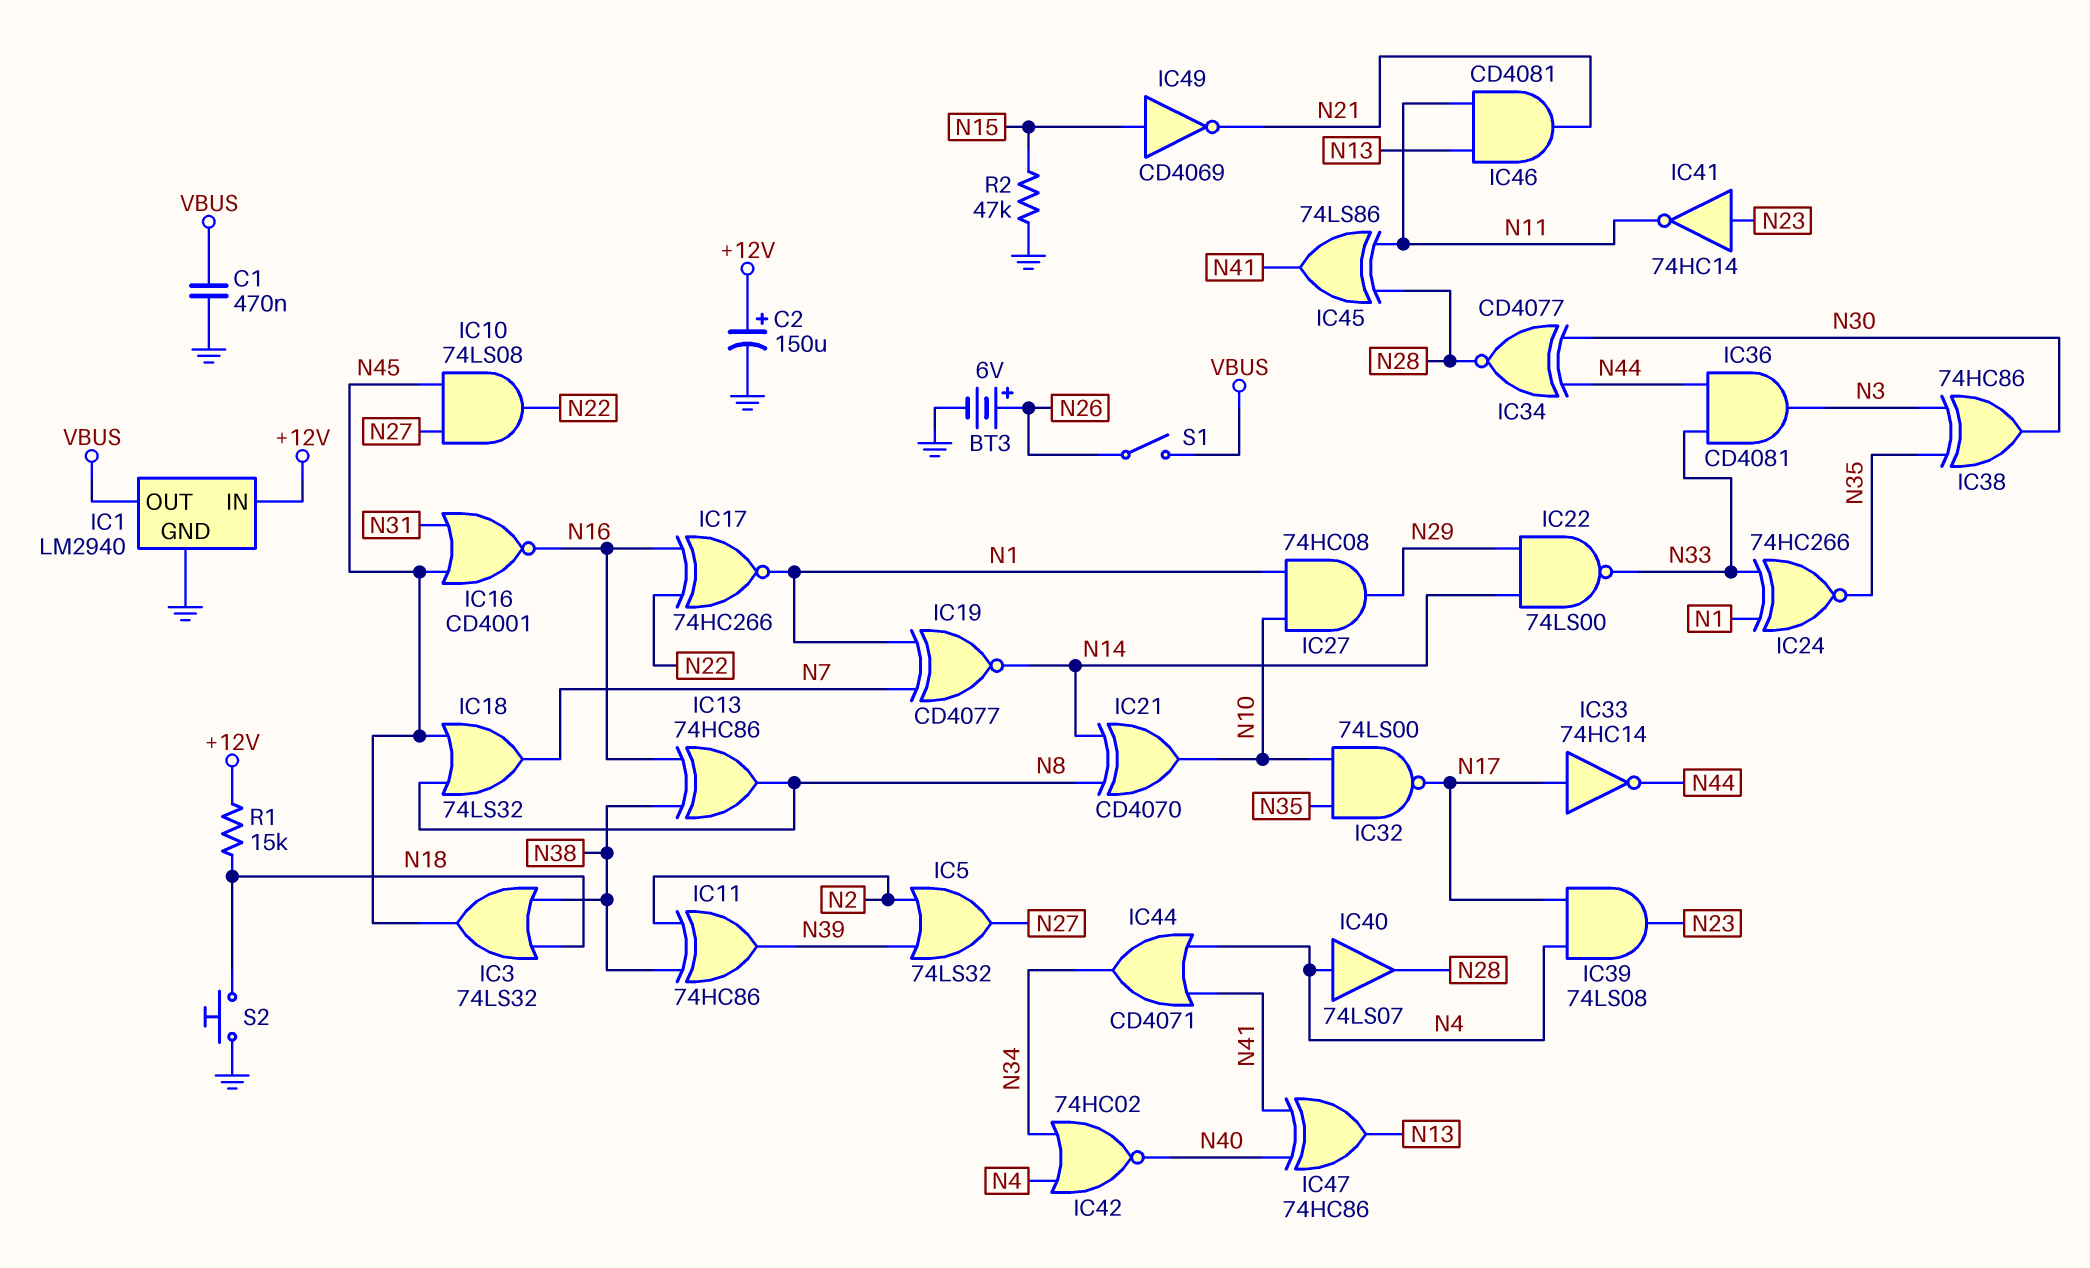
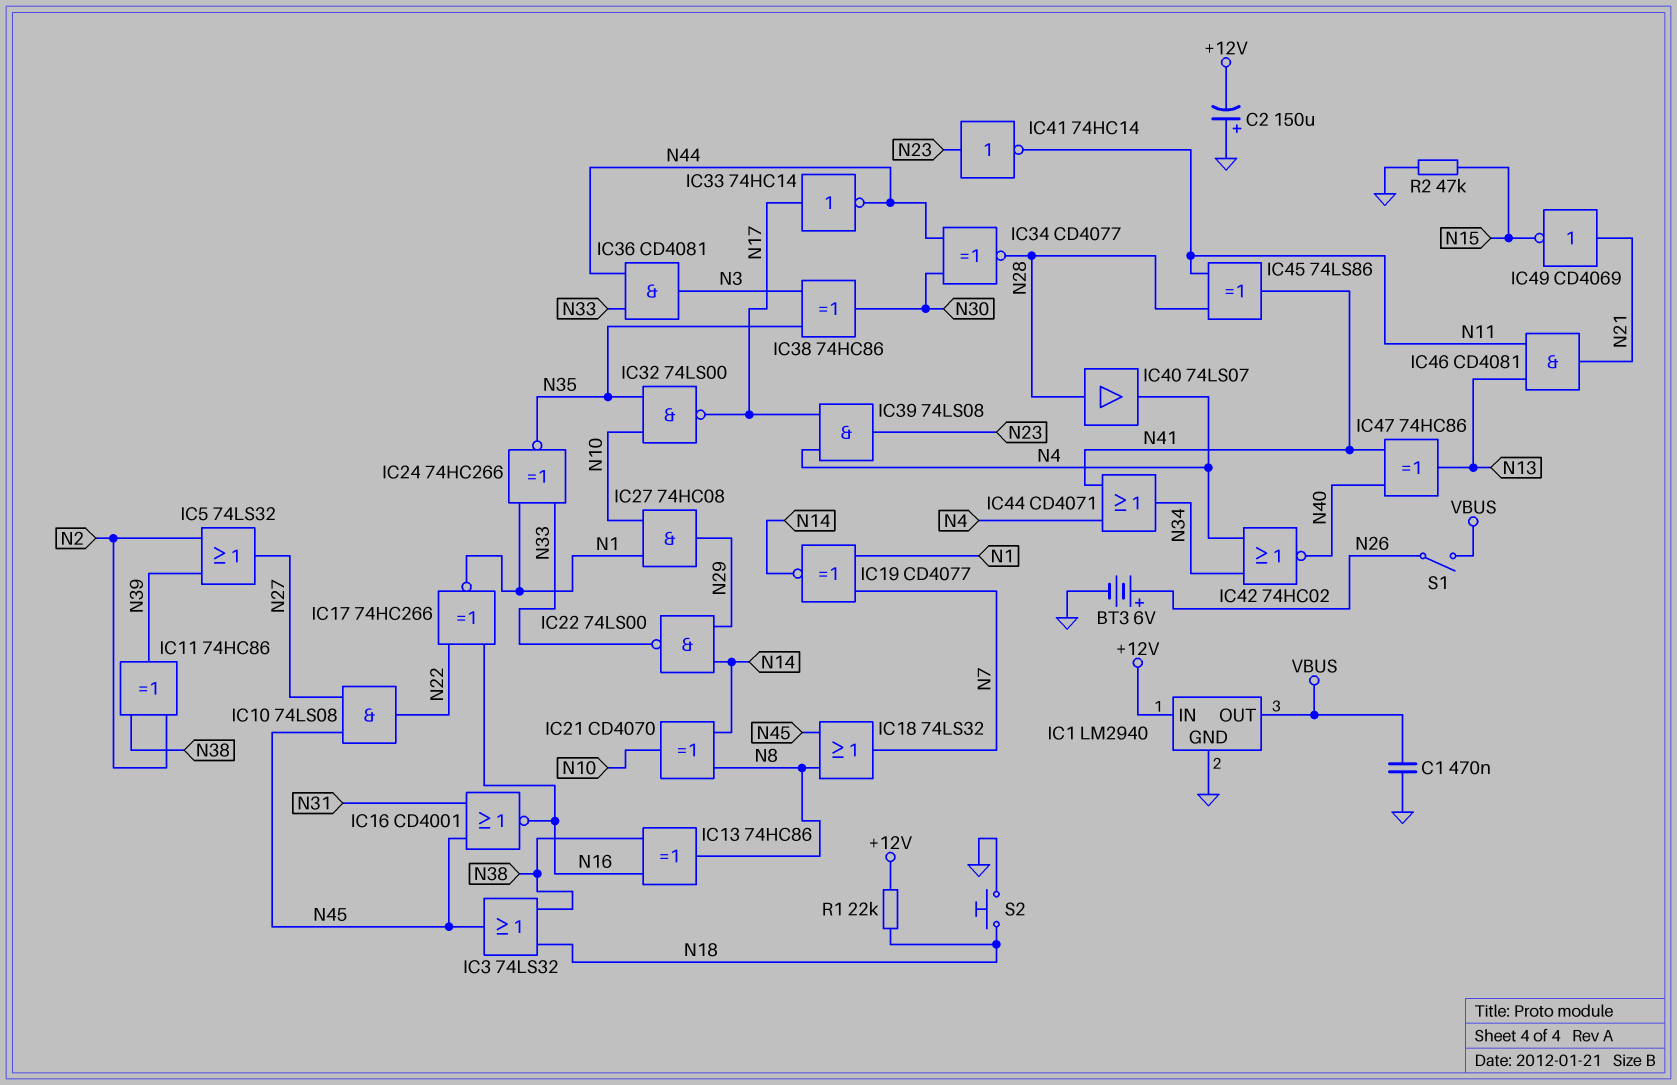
C2: 150uF (plus +12V, minus GND) -> 150uF (plus GND, minus +12V)
IC40: buffer 74LS07 (in N4, out N28) -> buffer 74LS07 (in N28, out N4)
IC49: NOT CD4069 (in N15, out N21) -> NOT CD4069 (in N21, out N15)
R1: 15k (+12V, N18) -> 22k (+12V, N18)

